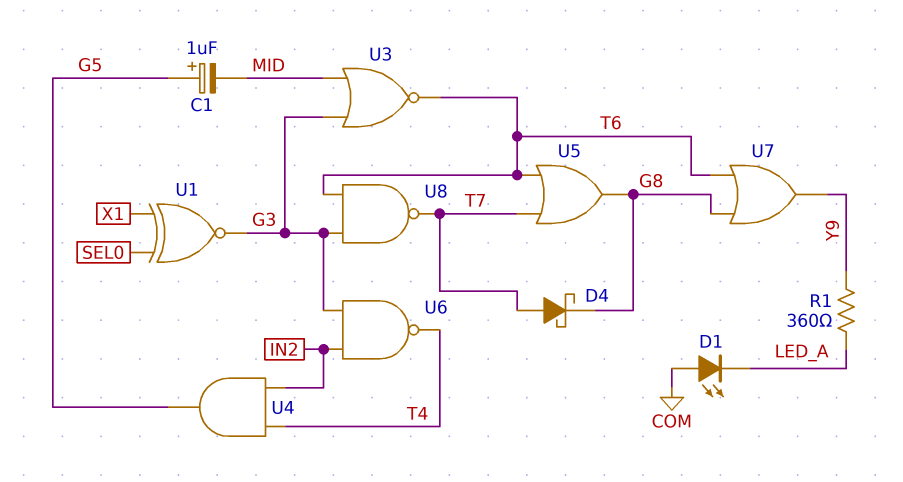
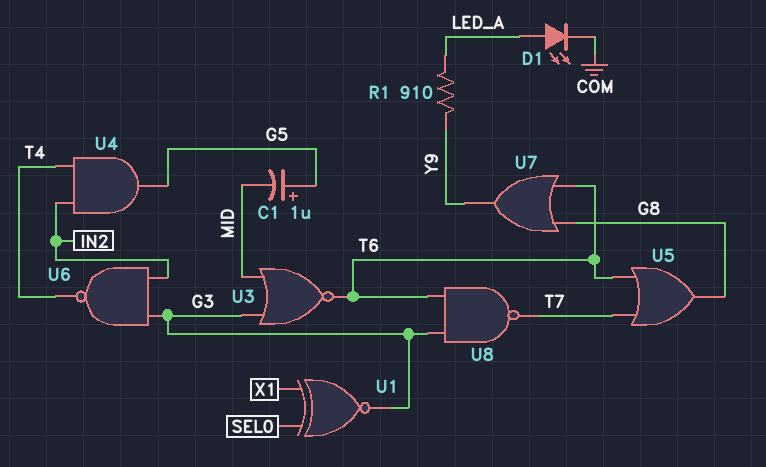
D1: LED (A COM, K LED_A) -> LED (A LED_A, K COM)
D4: schottky (A T7, K G8) -> none
R1: 360 (LED_A, Y9) -> 910 (LED_A, Y9)

